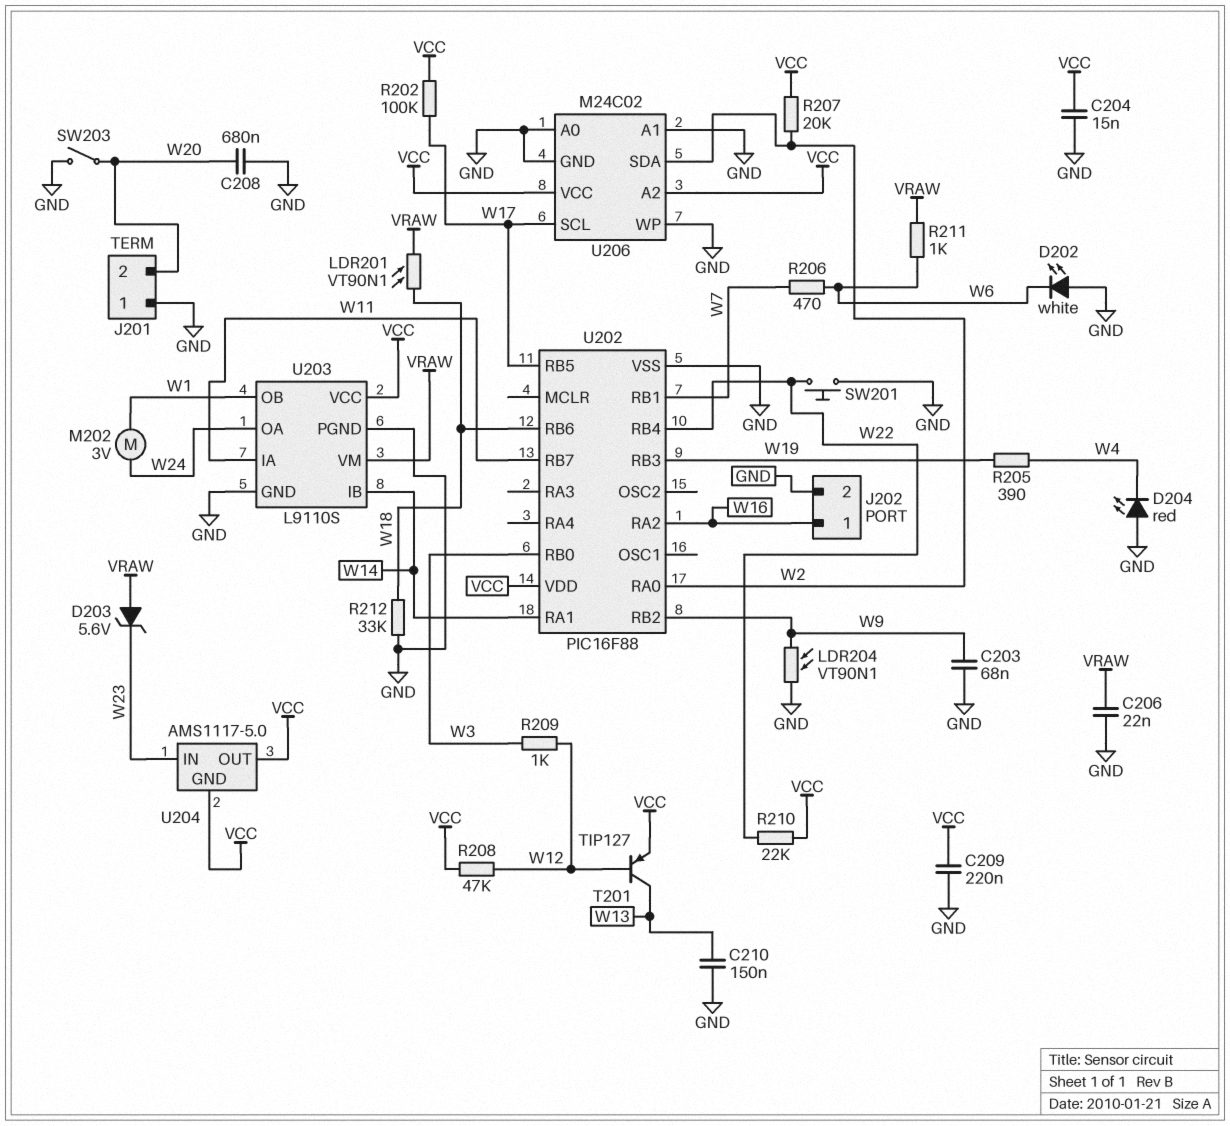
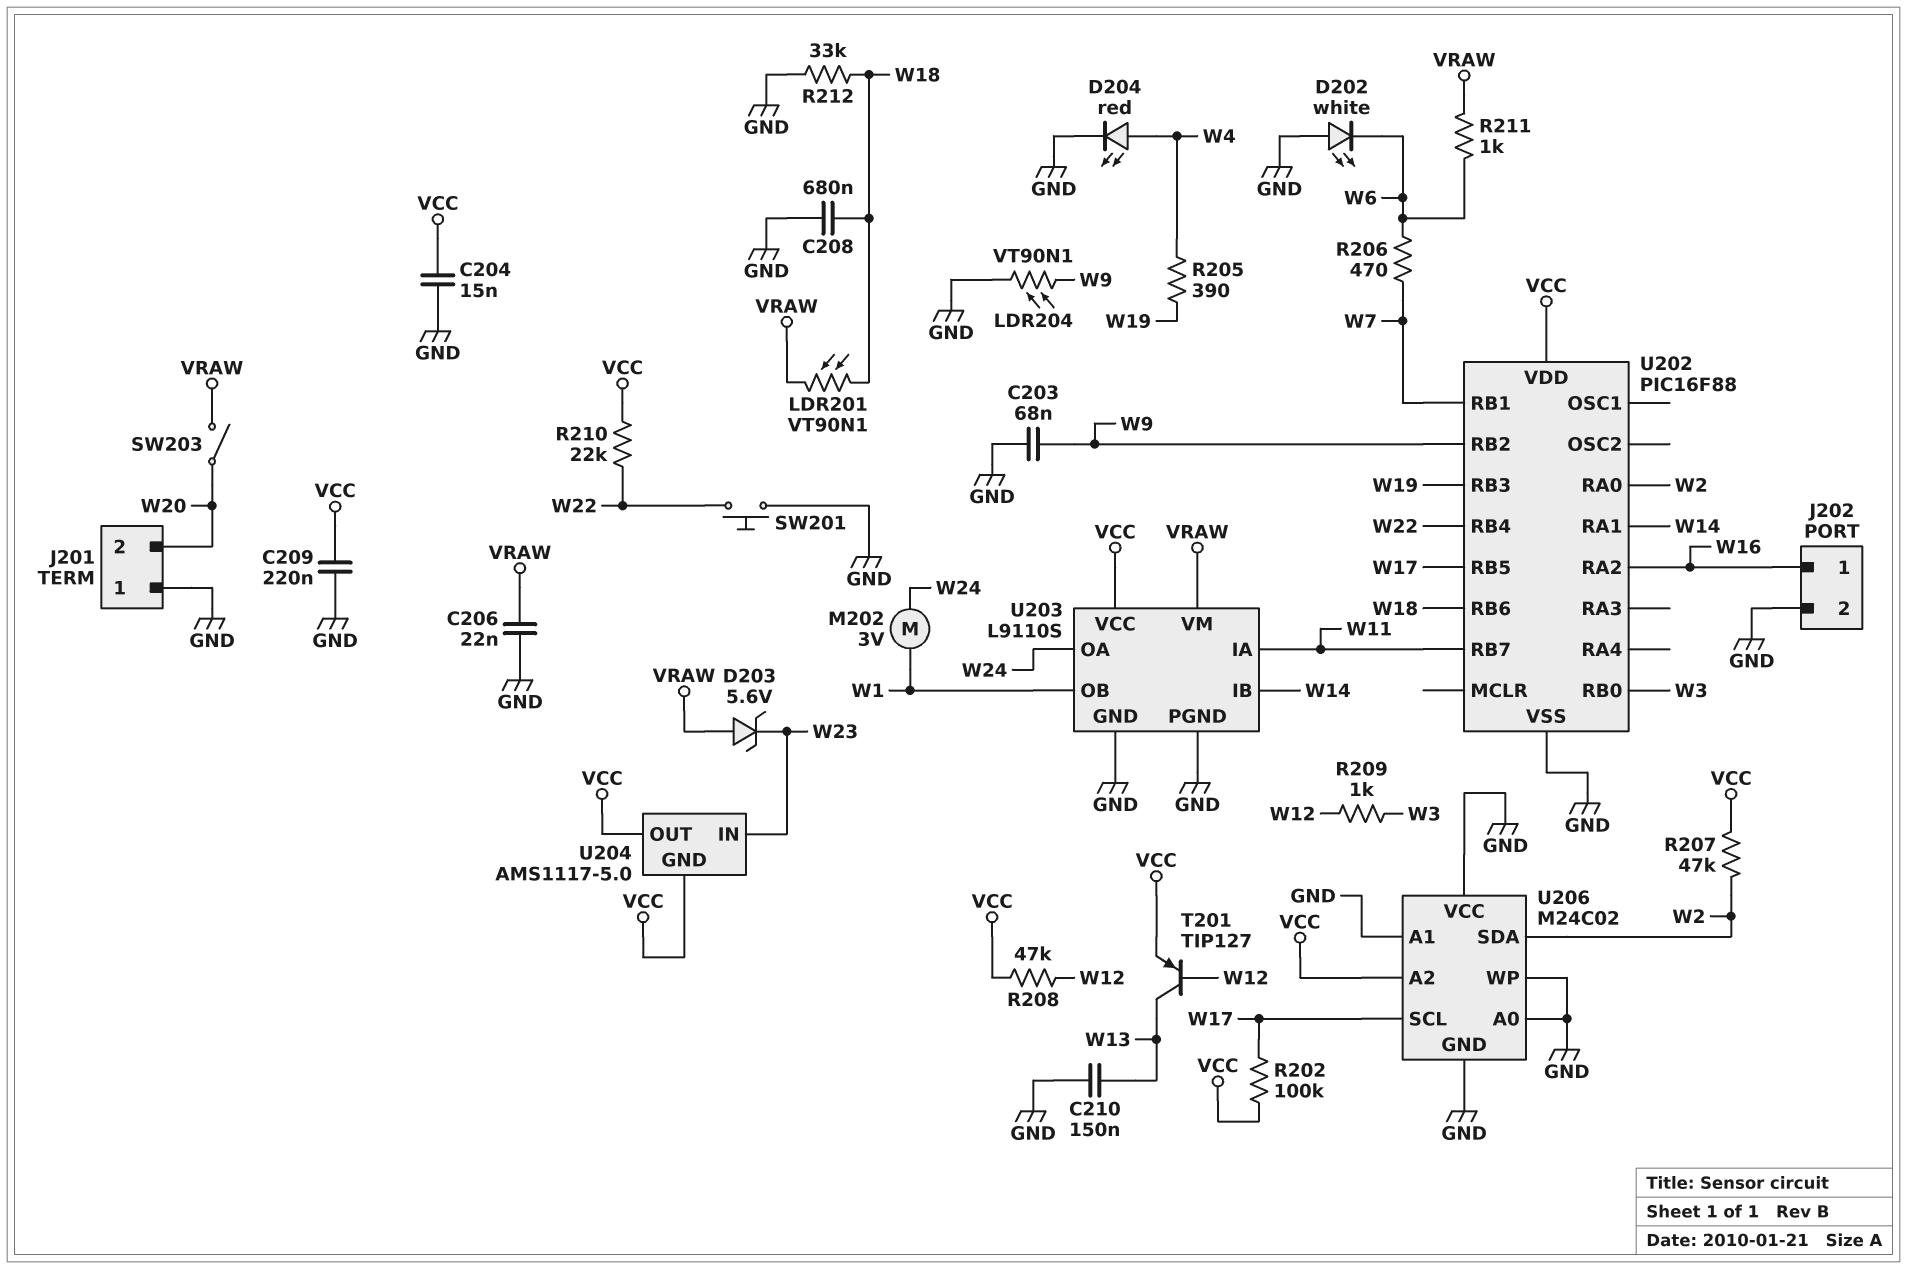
C208: 680nF (GND, W20) -> 680nF (GND, W18)
D204: LED red (A GND, K W4) -> LED red (A W4, K GND)
R207: 20k (VCC, W2) -> 47k (VCC, W2)
SW203: switch (GND, W20) -> switch (VRAW, W20)
U206 pin VCC: VCC -> GND

